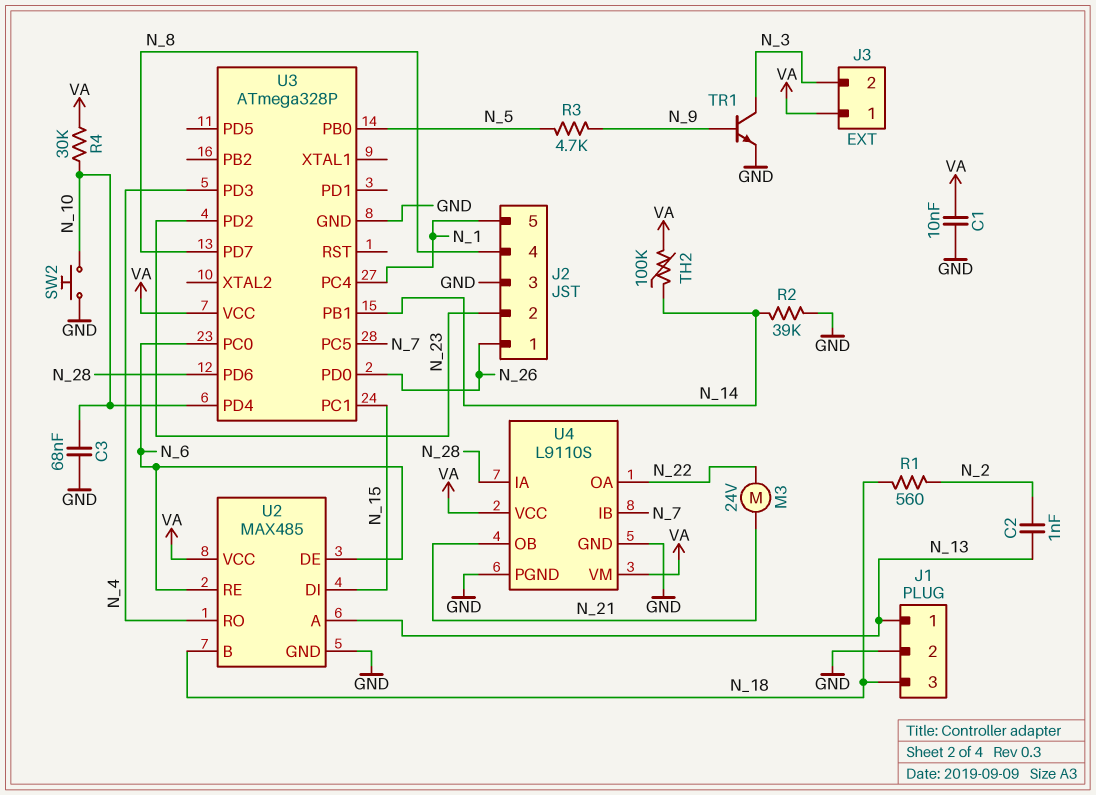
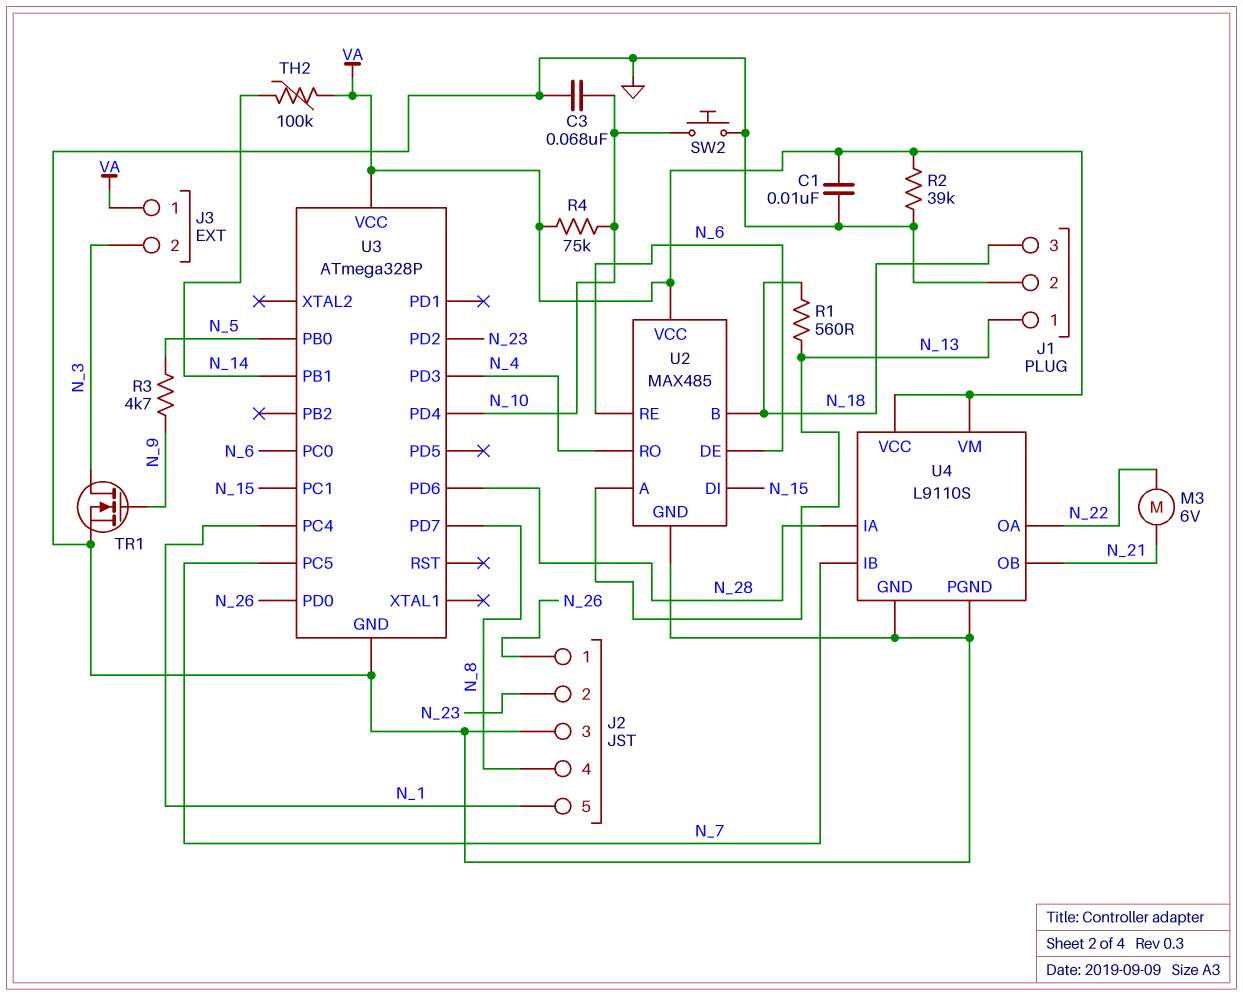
C2: 1nF (N_2, N_13) -> none
M3: motor 24V (N_21, N_22) -> motor 6V (N_21, N_22)
R1: 560 (N_2, N_18) -> 560 (N_13, N_18)
R2: 39k (GND, N_14) -> 39k (GND, VA)
R4: 30k (N_10, VA) -> 75k (N_10, VA)
TR1: NPN (B N_9, C N_3, E GND) -> NMOS (G N_9, D N_3, S GND)

